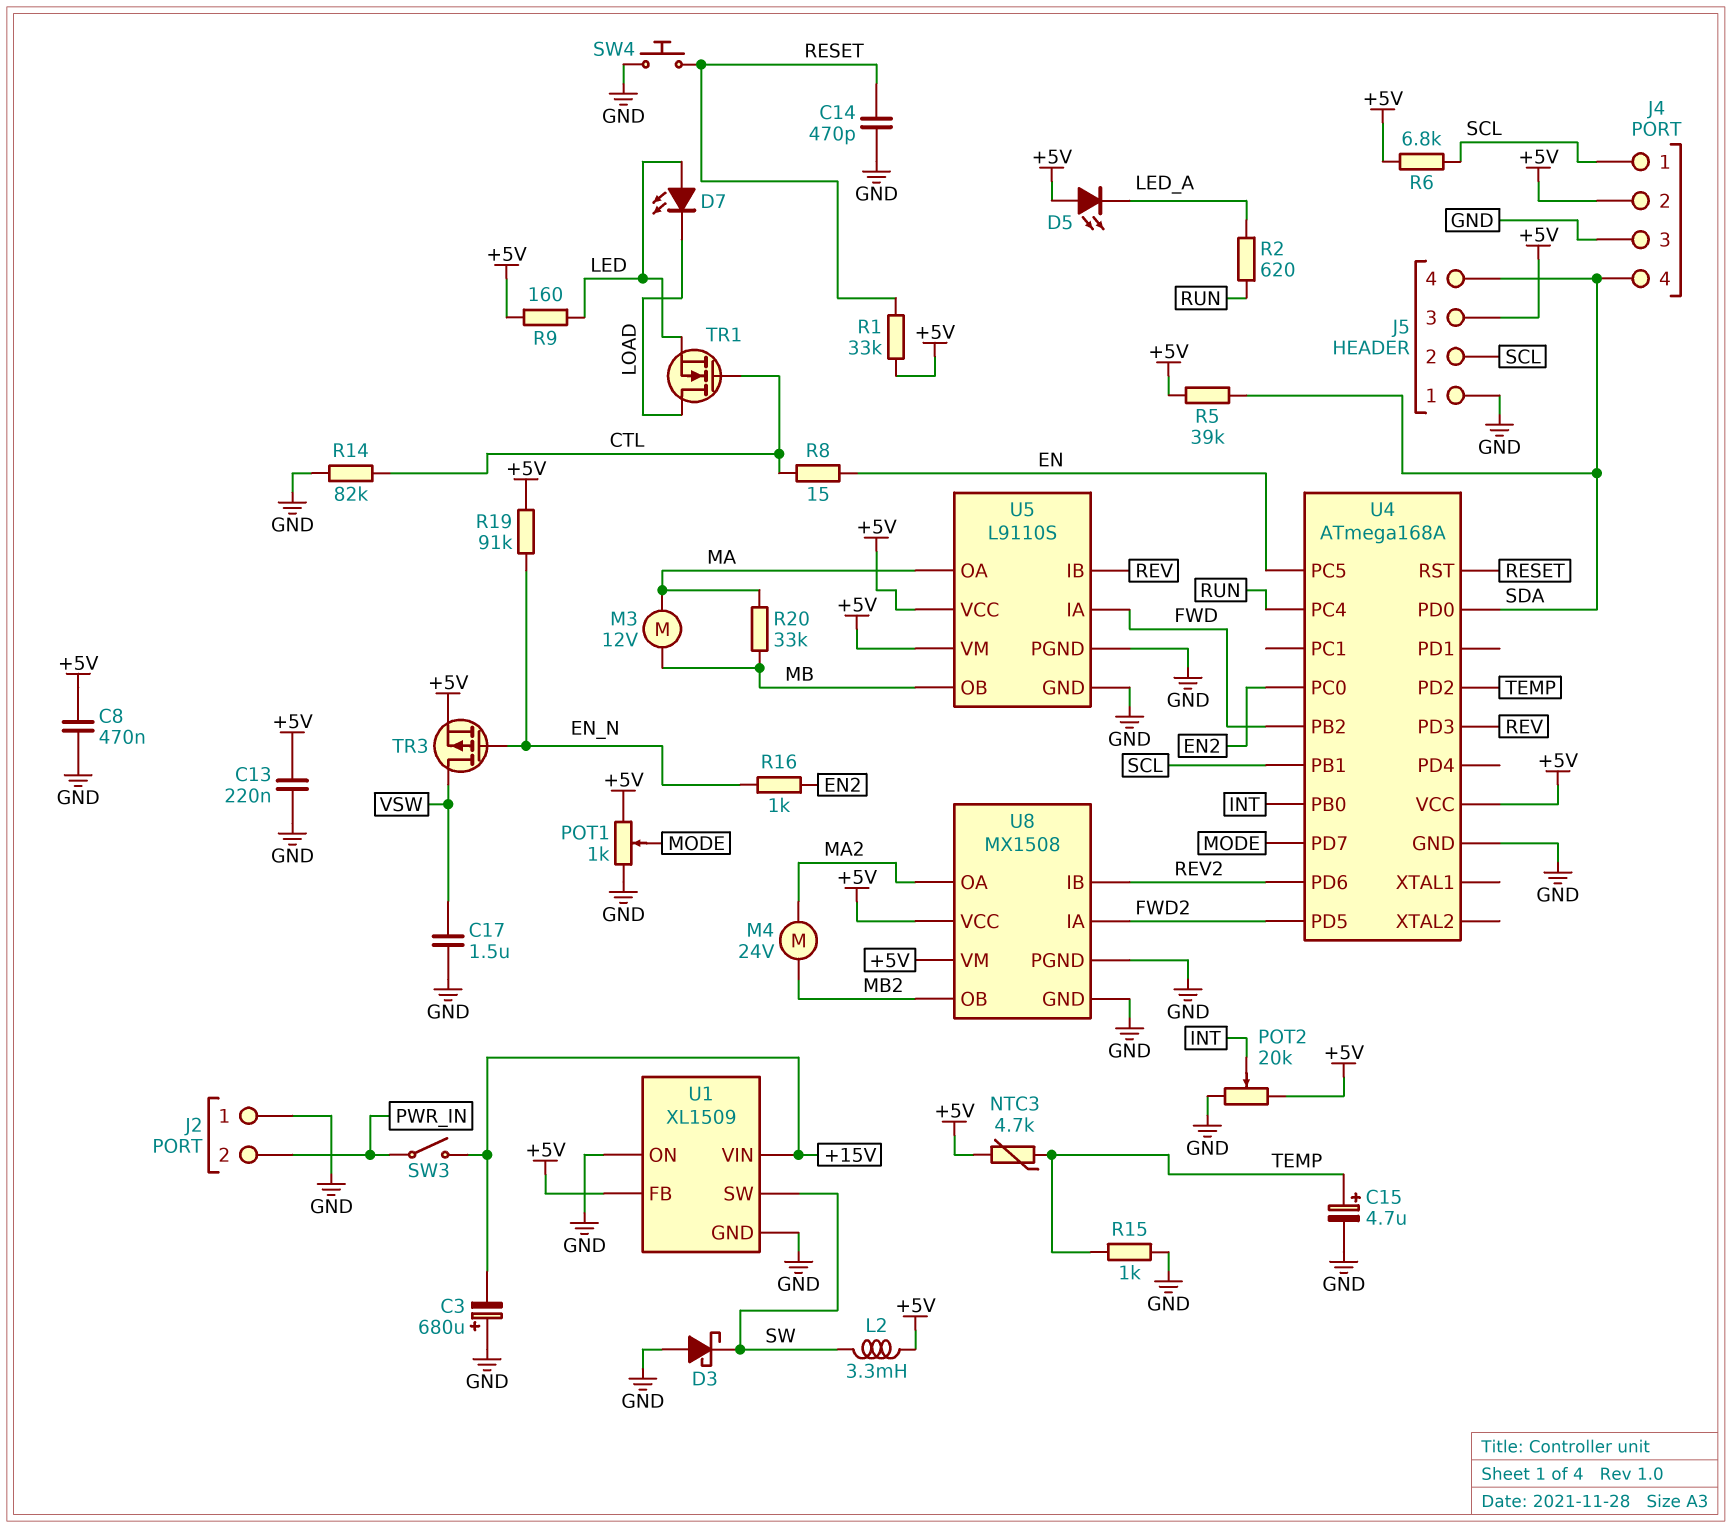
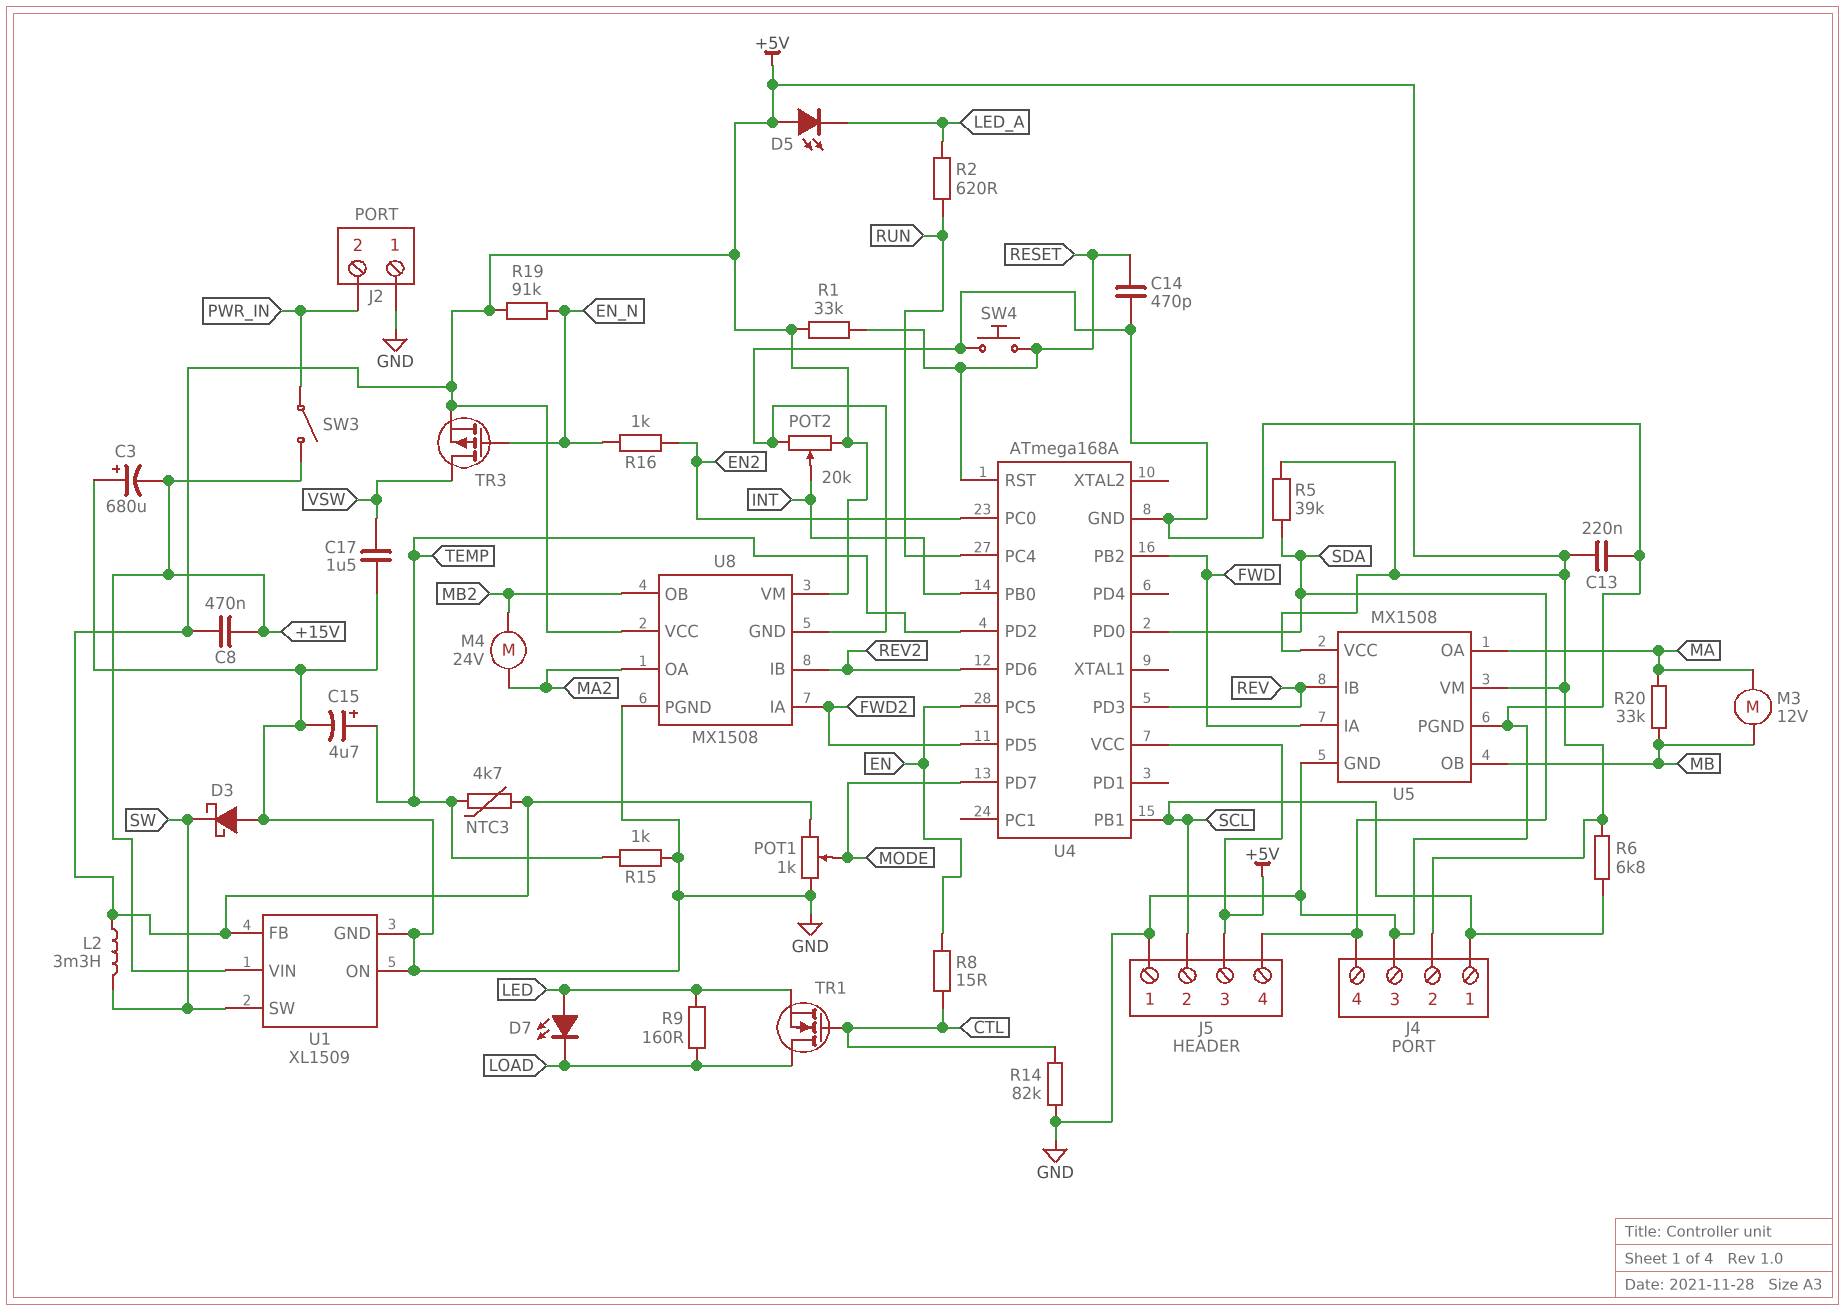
C8: 470nF (+5V, GND) -> 470nF (+5V, +15V)
R9: 160 (+5V, LED) -> 160 (LED, LOAD)
U5: L9110S -> MX1508

